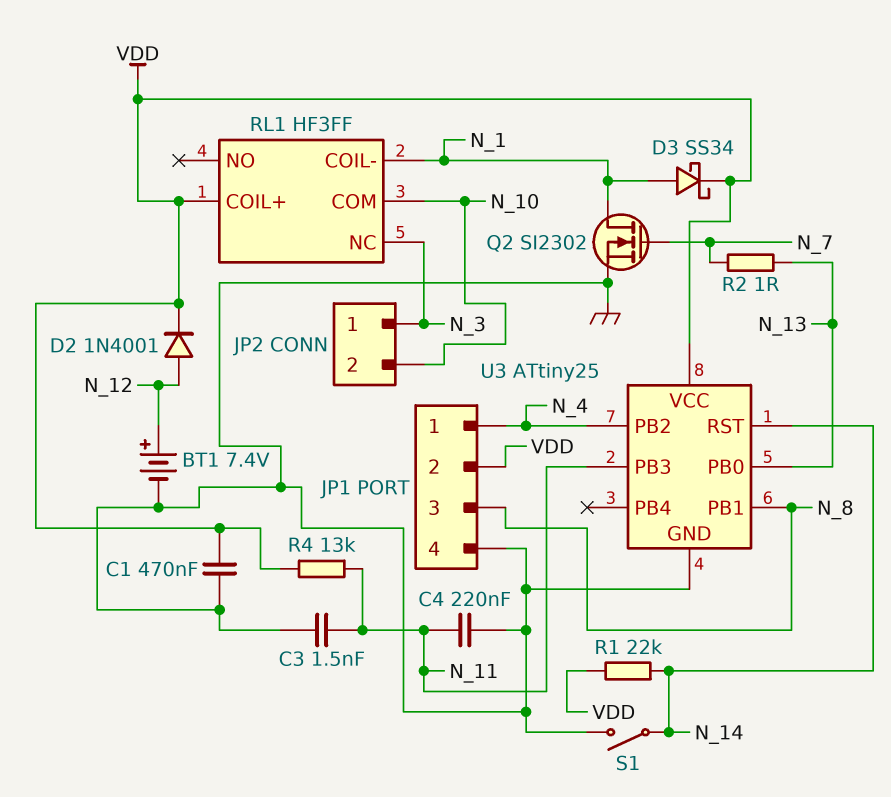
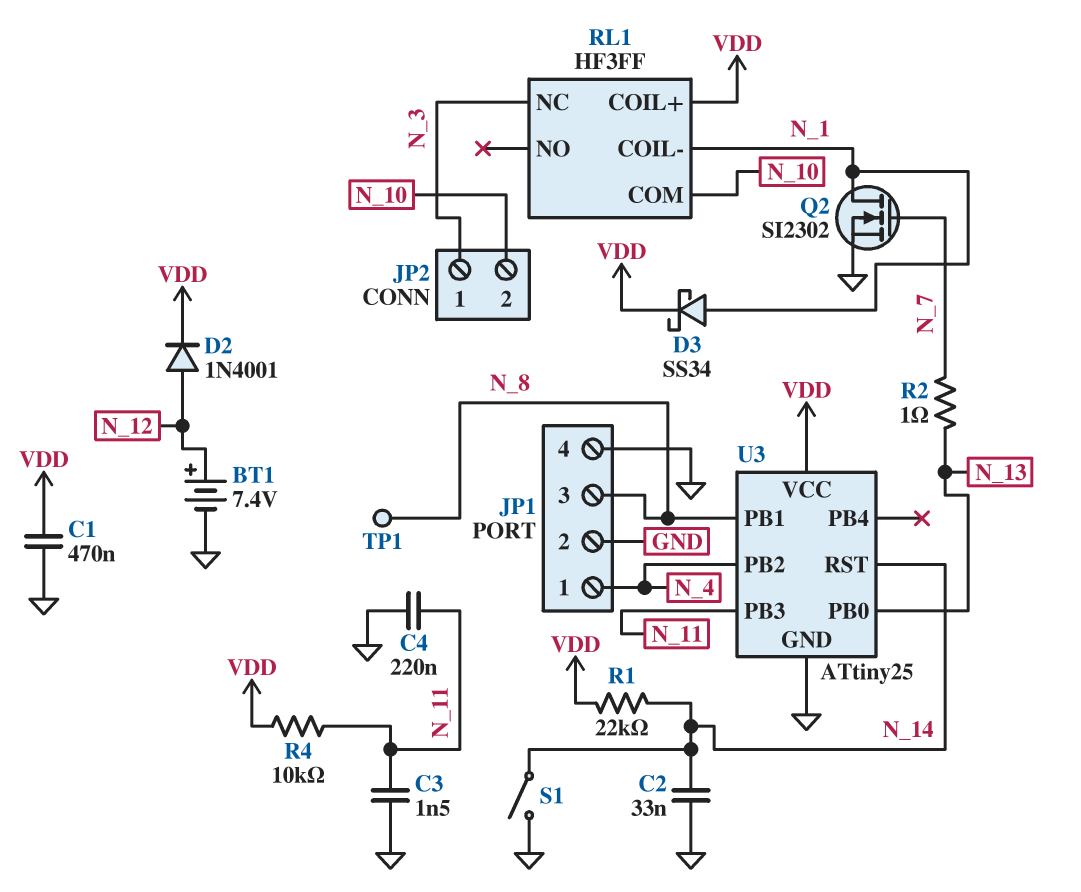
C2: none -> 33nF (GND, N_14)
JP1 pin 2: VDD -> GND
R4: 13k (N_11, VDD) -> 10k (N_11, VDD)
TP1: none -> test point (N_8)

